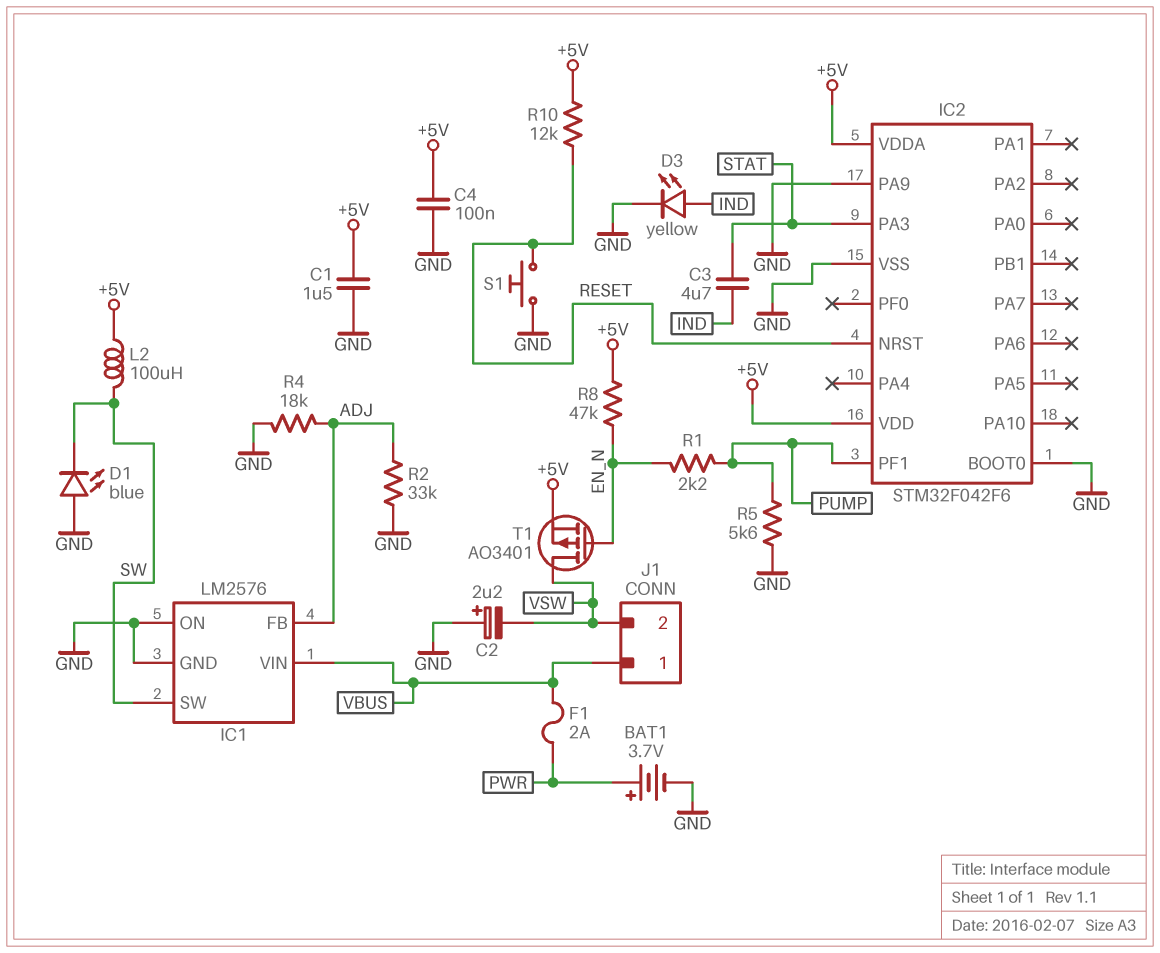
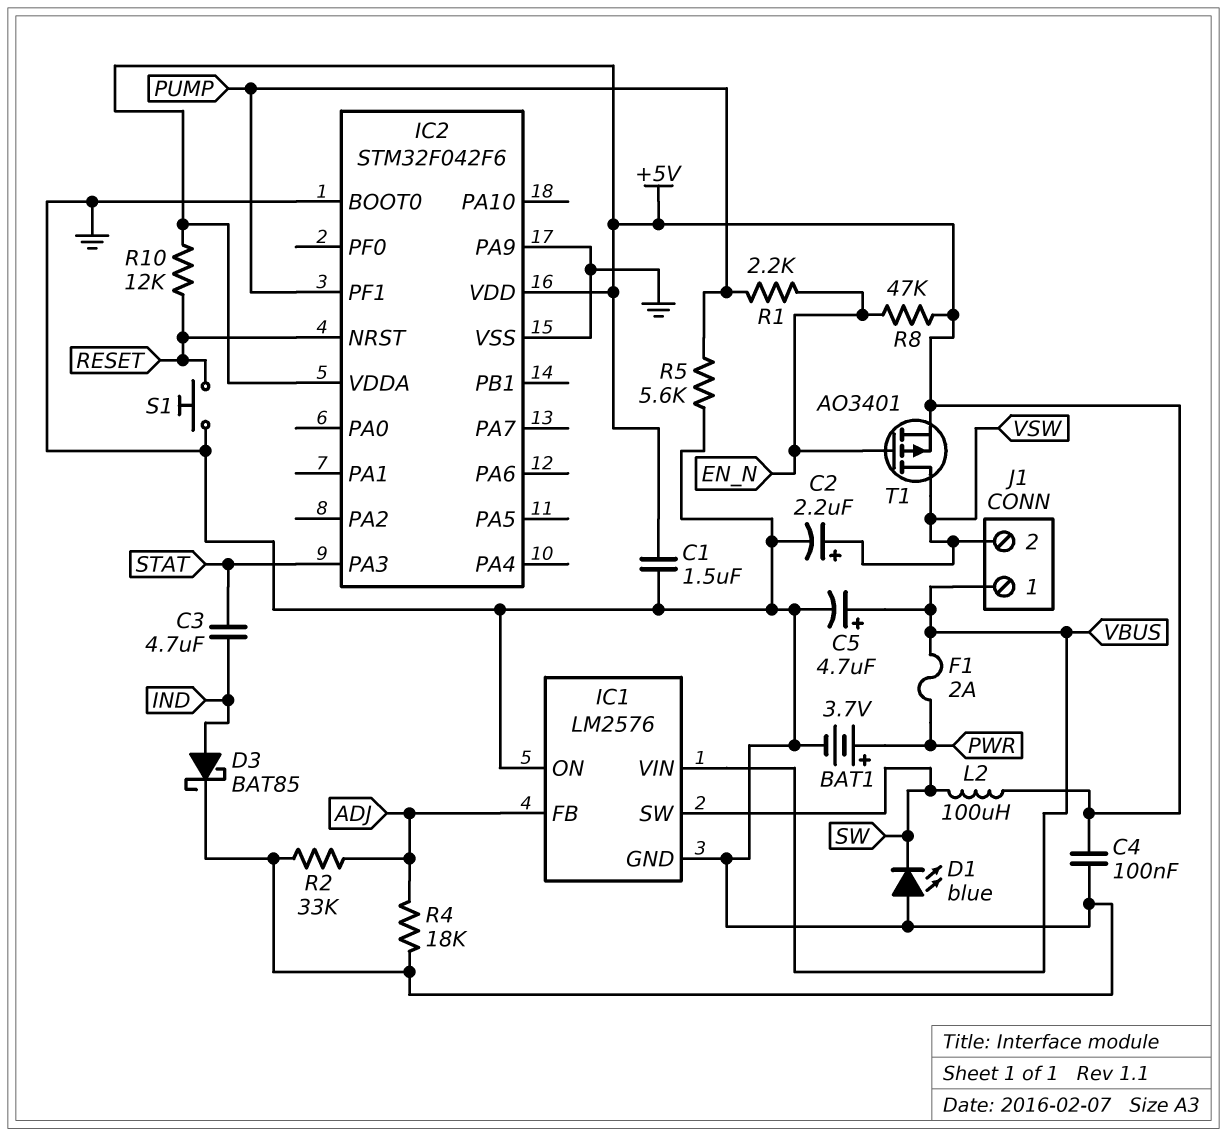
C2: 2.2uF (plus GND, minus VSW) -> 2.2uF (plus VSW, minus GND)
C5: none -> 4.7uF (plus VBUS, minus GND)
D3: LED yellow (A IND, K GND) -> schottky BAT85 (A IND, K GND)

